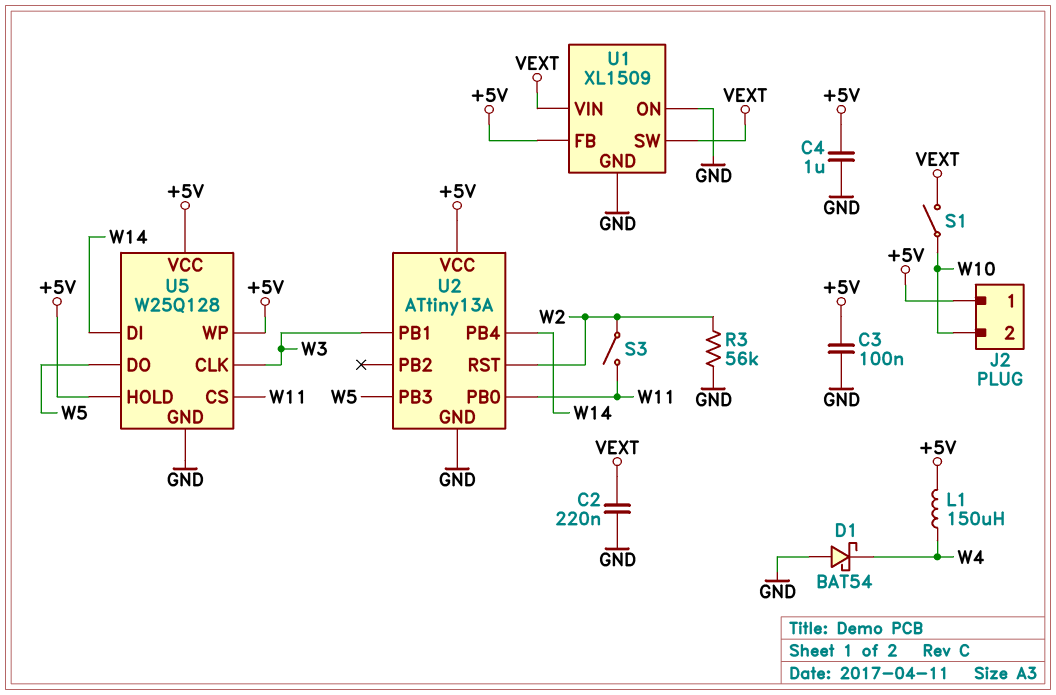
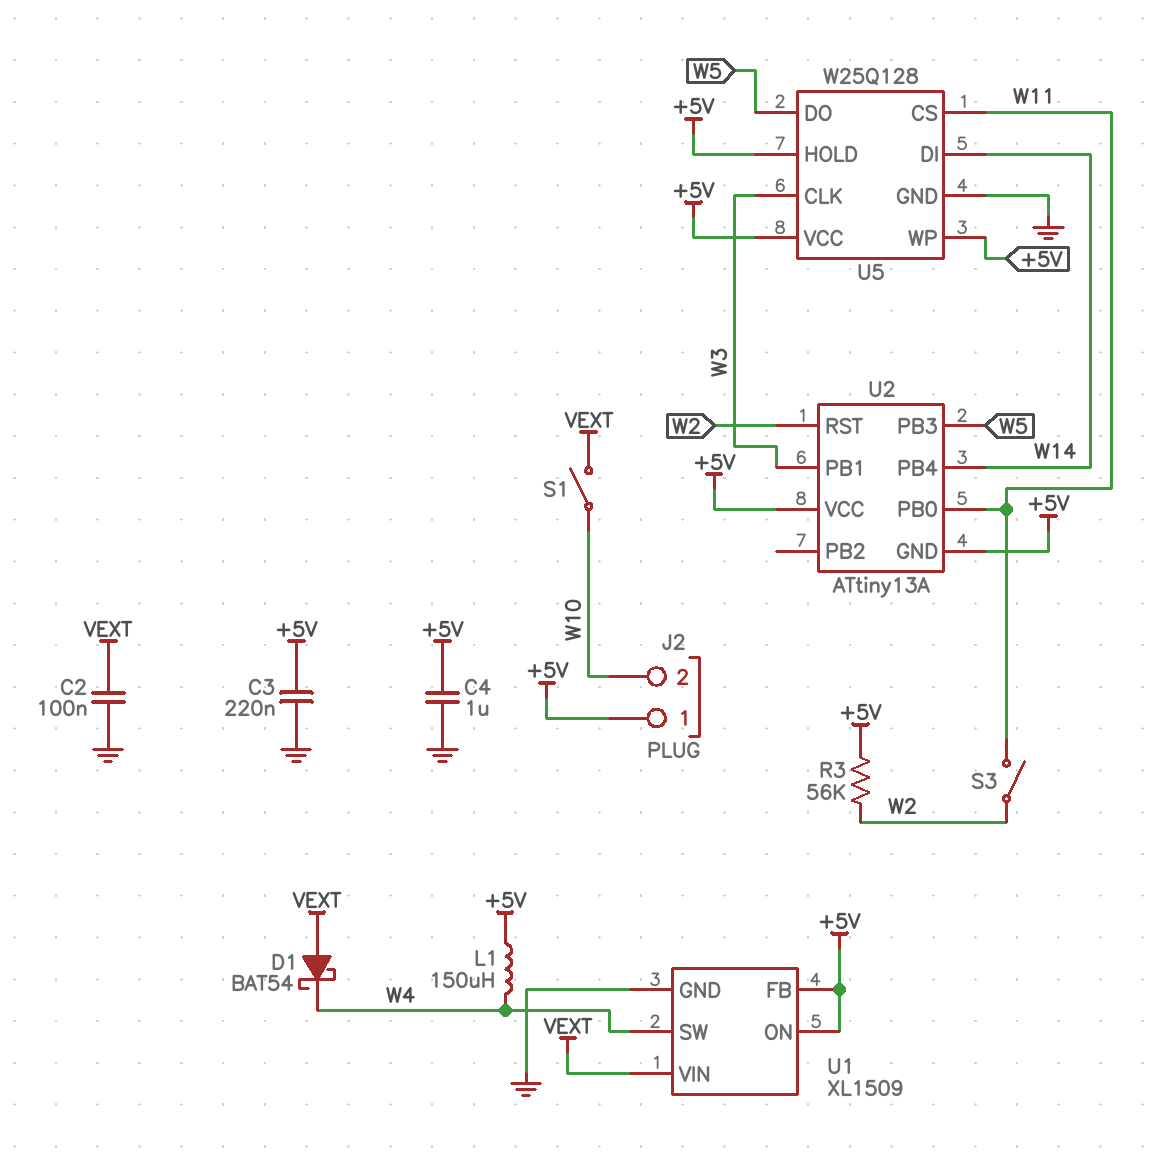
C2: 220nF (GND, VEXT) -> 100nF (GND, VEXT)
C3: 100nF (+5V, GND) -> 220nF (+5V, GND)
D1: schottky BAT54 (A GND, K W4) -> schottky BAT54 (A VEXT, K W4)
R3: 56k (GND, W2) -> 56k (+5V, W2)
U1 pin ON: GND -> +5V
U1 pin SW: VEXT -> W4
U2 pin GND: GND -> +5V

